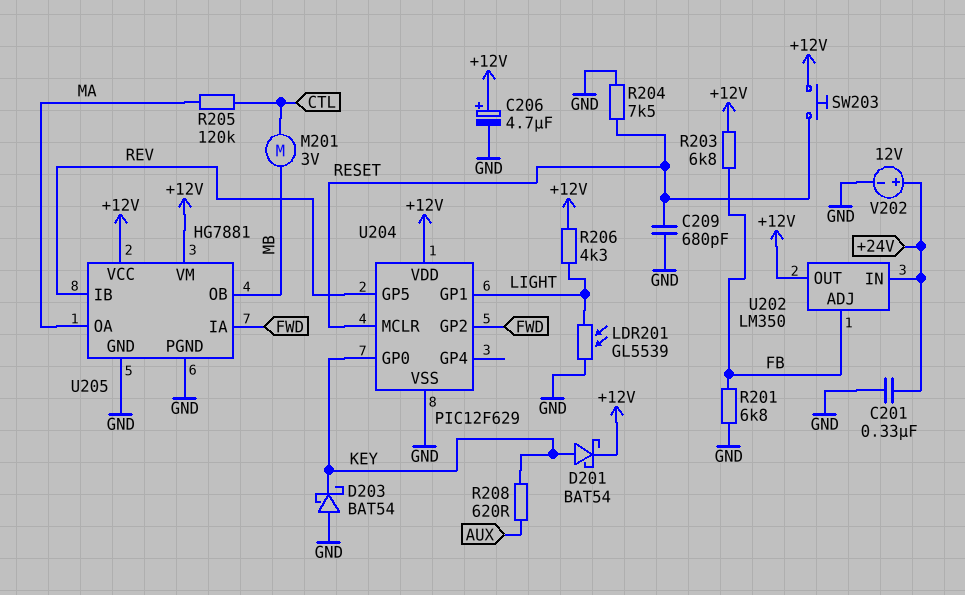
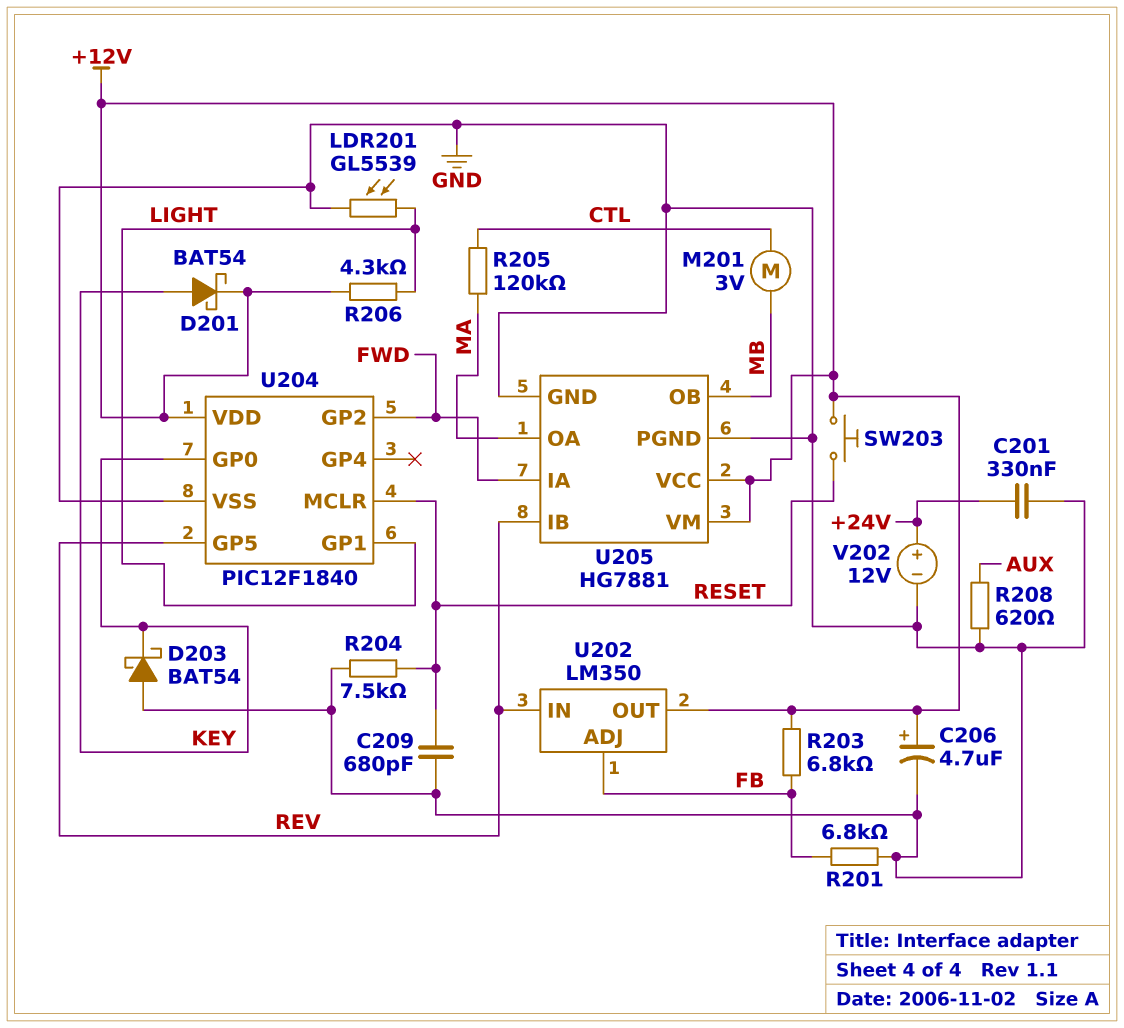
R208: 620 (AUX, KEY) -> 620 (AUX, GND)
U202 pin IN: +24V -> REV
U204: PIC12F629 -> PIC12F1840

